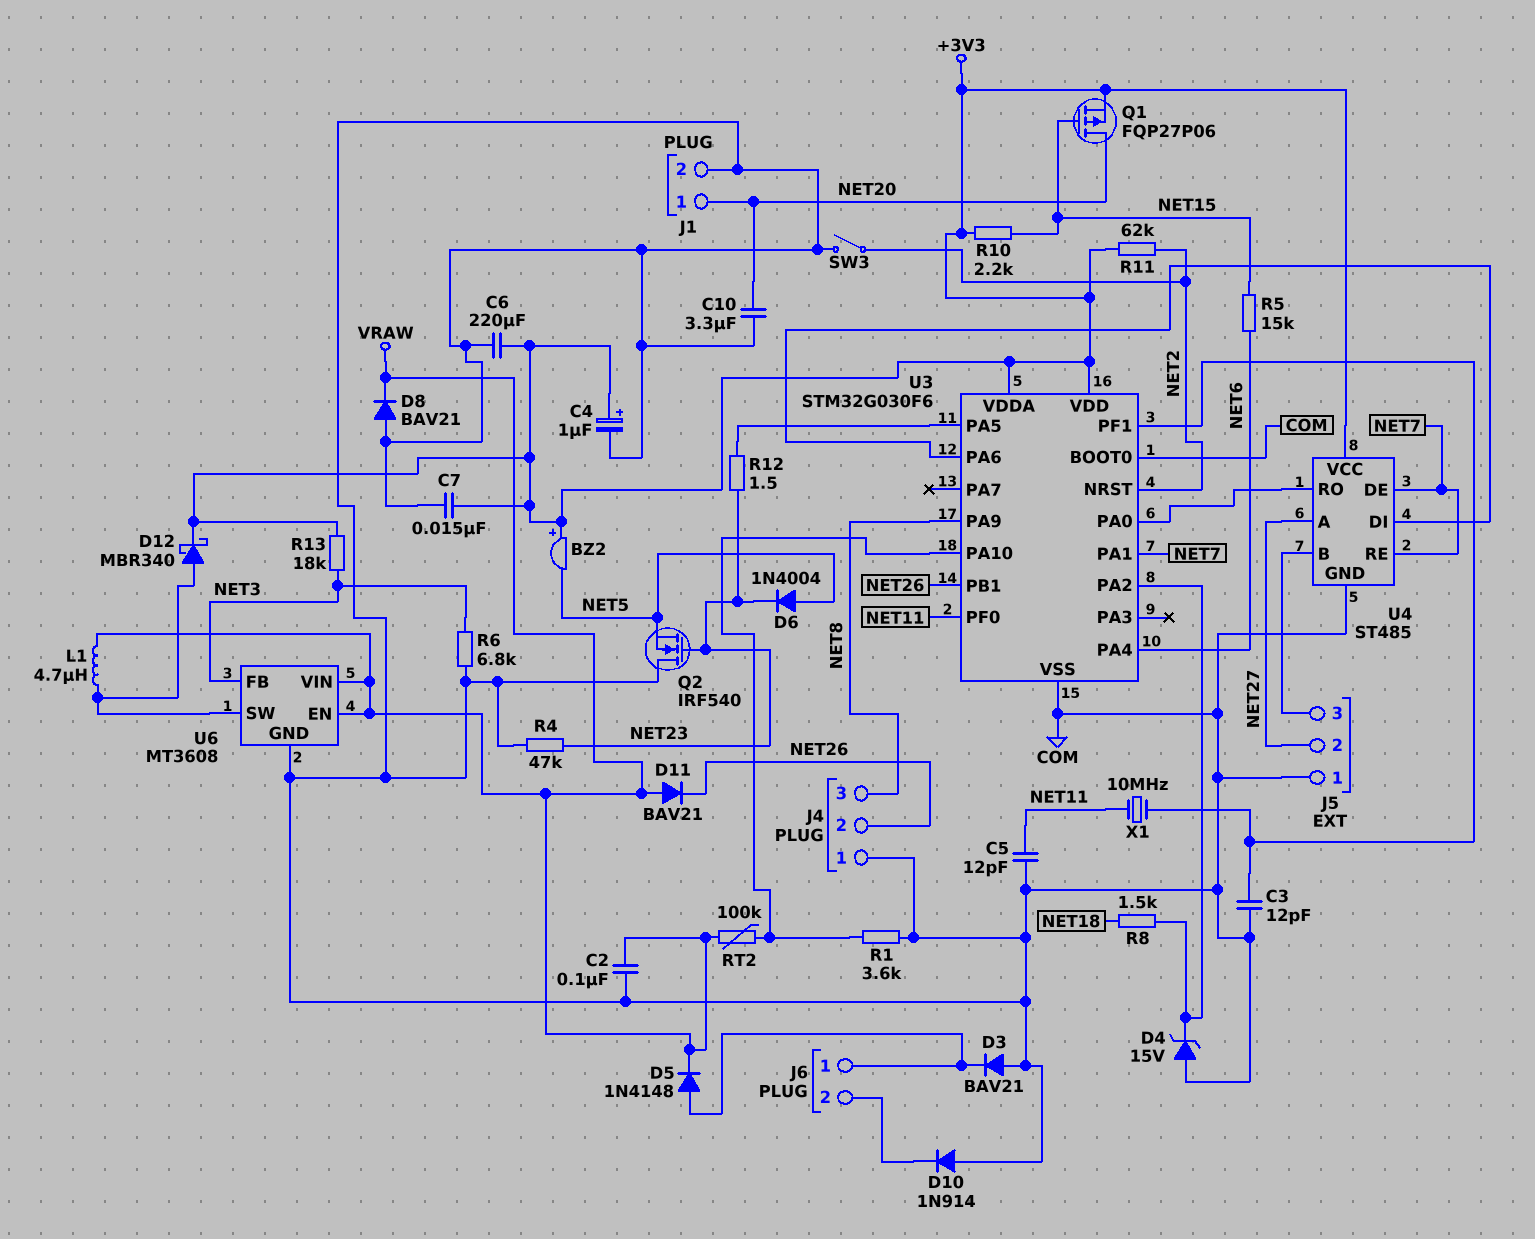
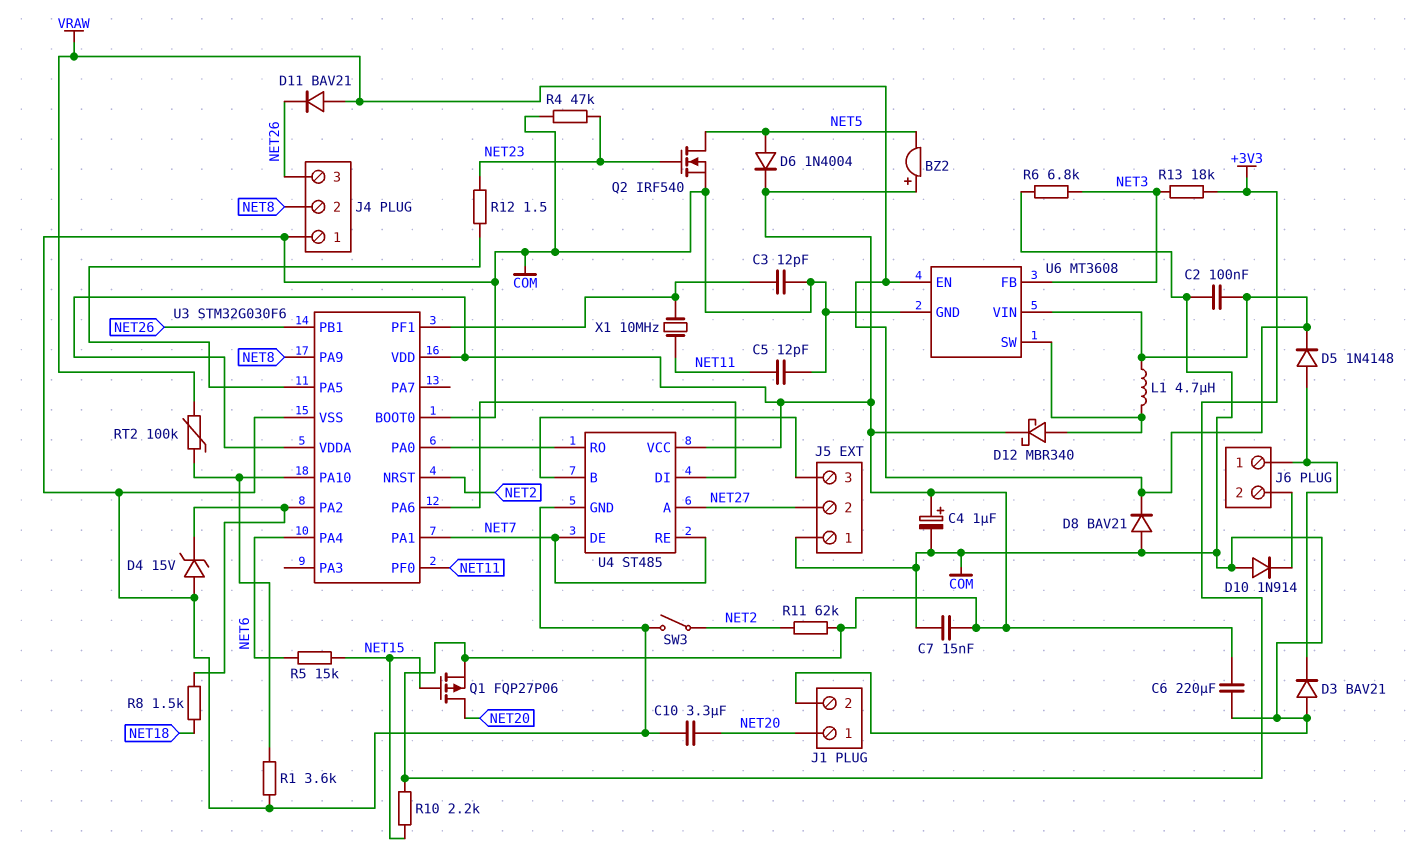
D6: diode 1N4004 (A NET5, K NET23) -> diode 1N4004 (A NET5, K +3V3)
J4 pin 2: NET26 -> NET8
J4 pin 3: NET8 -> NET26
Q2: NMOS IRF540 (G NET23, D COM, S NET5) -> NMOS IRF540 (G NET23, D NET5, S COM)

